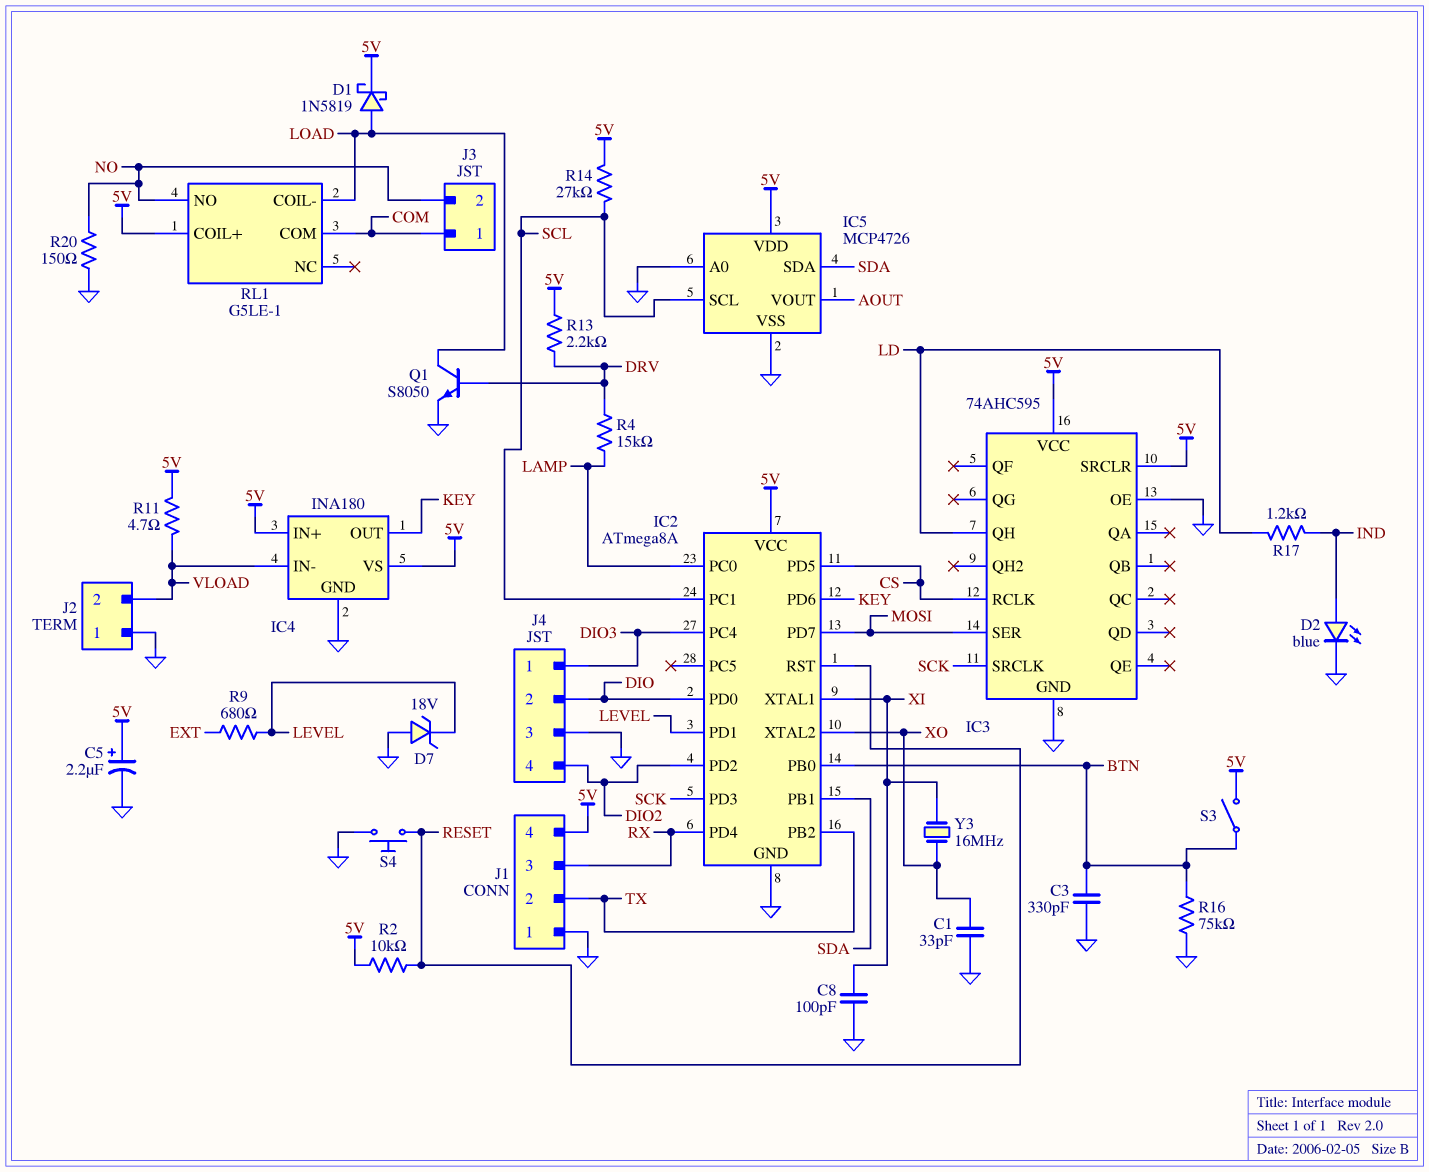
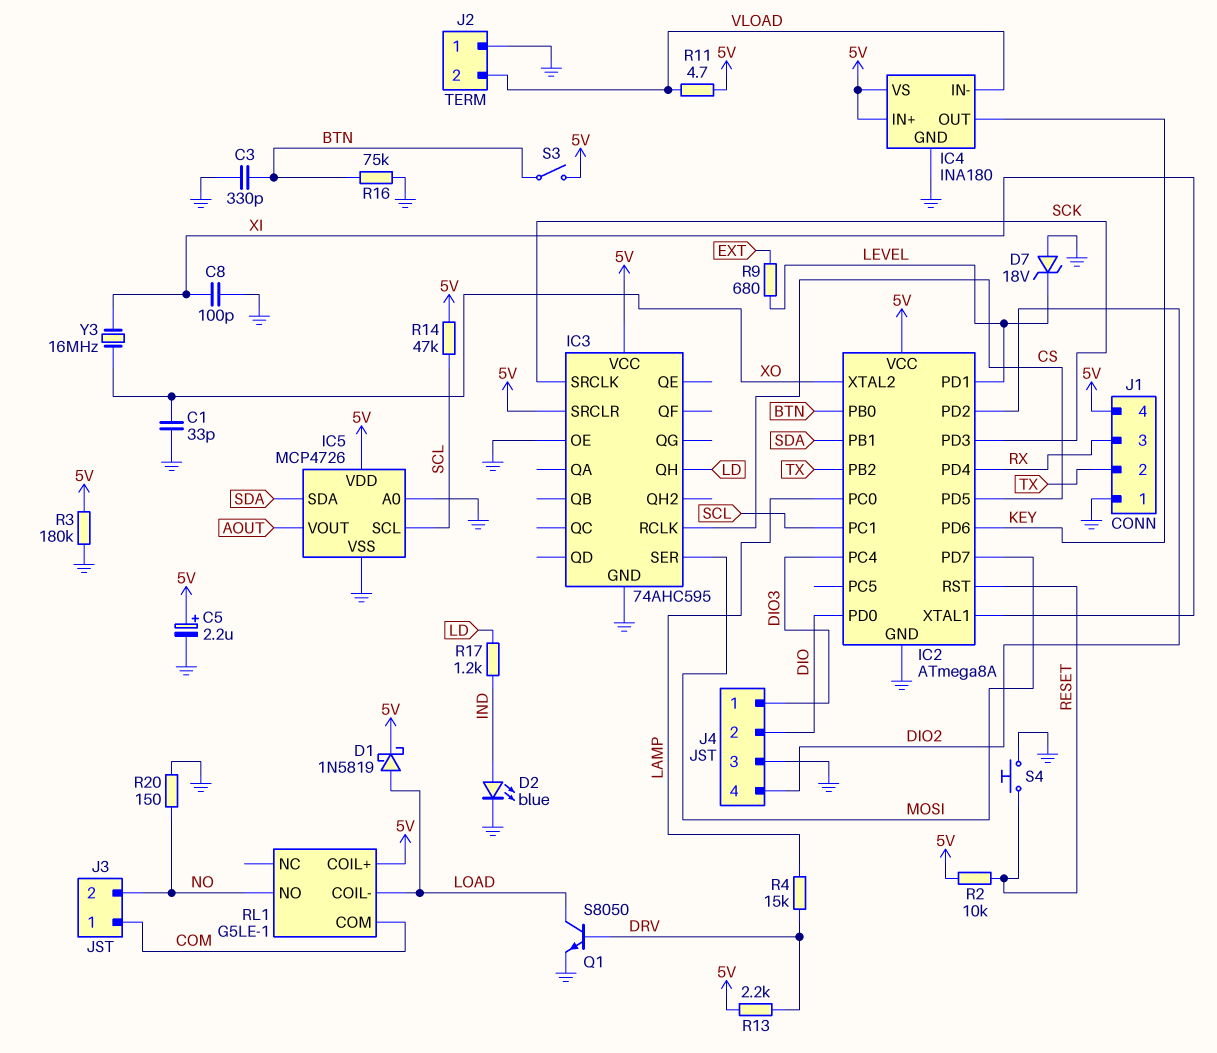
R3: none -> 180k (5V, GND)
R14: 27k (5V, SCL) -> 47k (5V, SCL)

